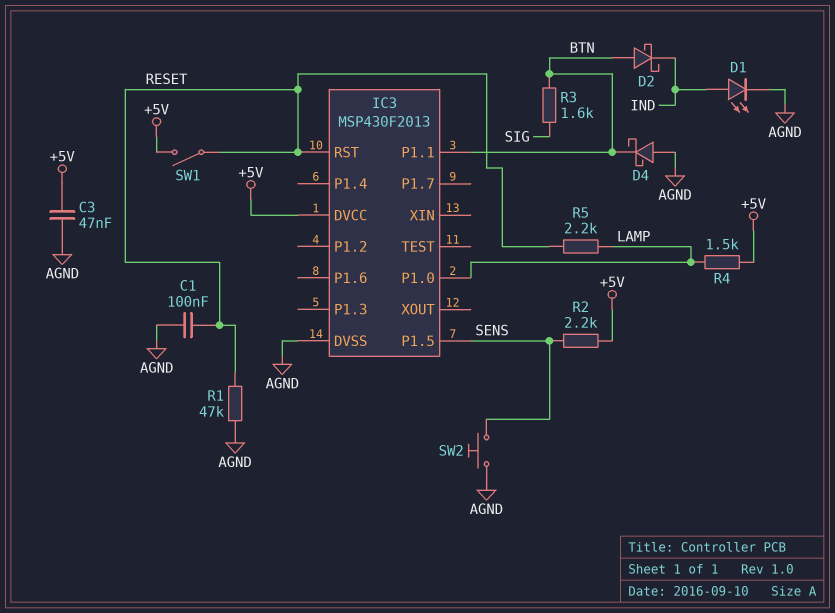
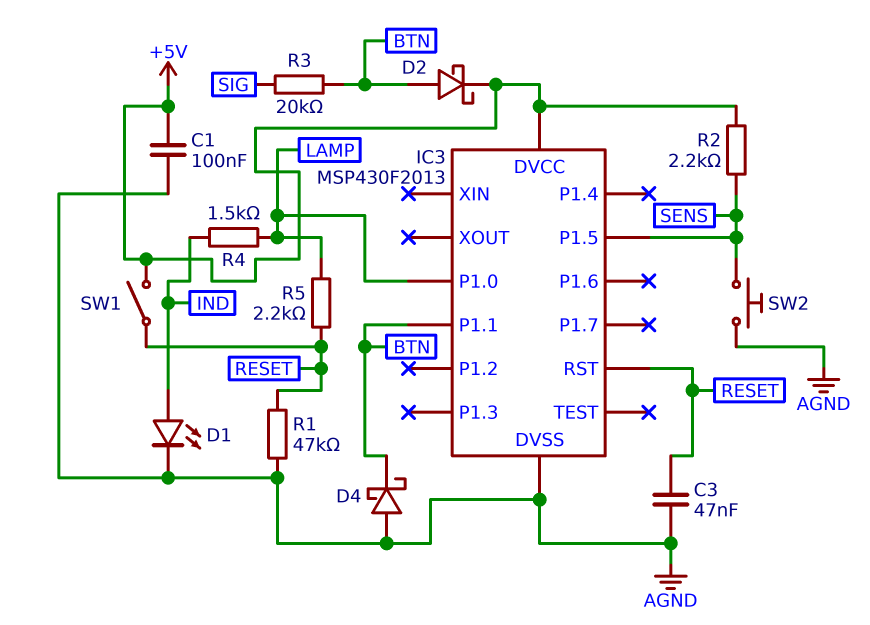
C1: 100nF (AGND, RESET) -> 100nF (+5V, AGND)
C3: 47nF (+5V, AGND) -> 47nF (AGND, RESET)
D2: schottky (A BTN, K IND) -> schottky (A BTN, K +5V)
R3: 1.6k (BTN, SIG) -> 20k (BTN, SIG)
R4: 1.5k (+5V, LAMP) -> 1.5k (IND, LAMP)

